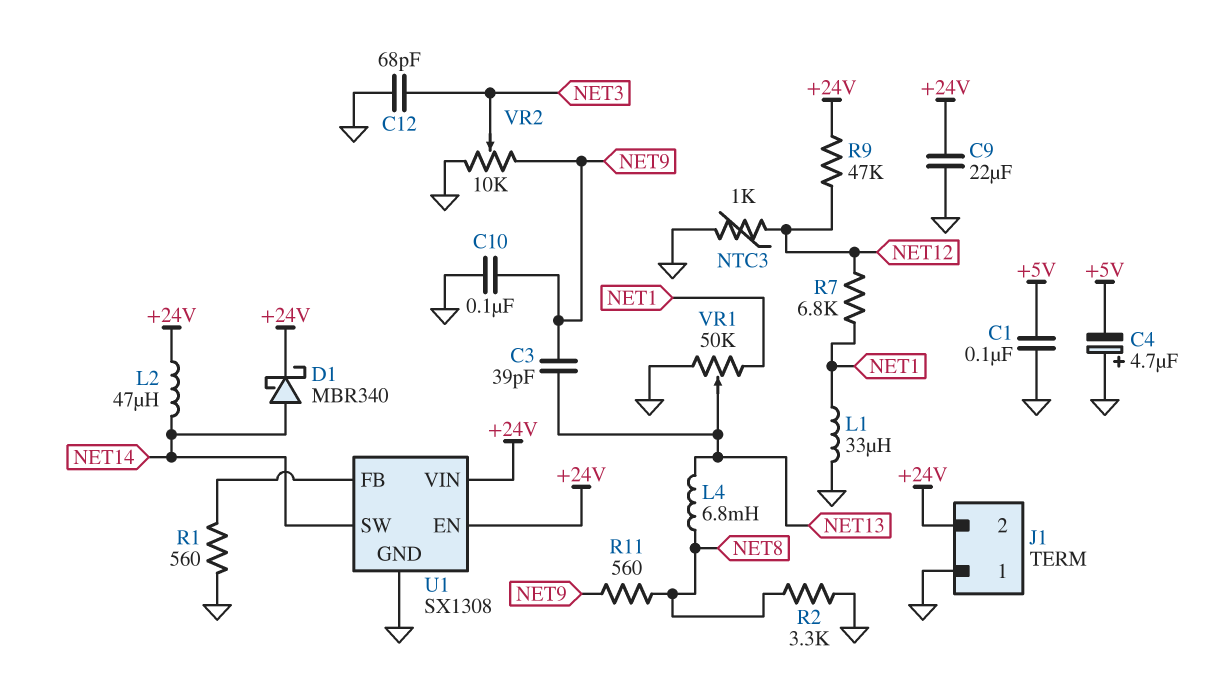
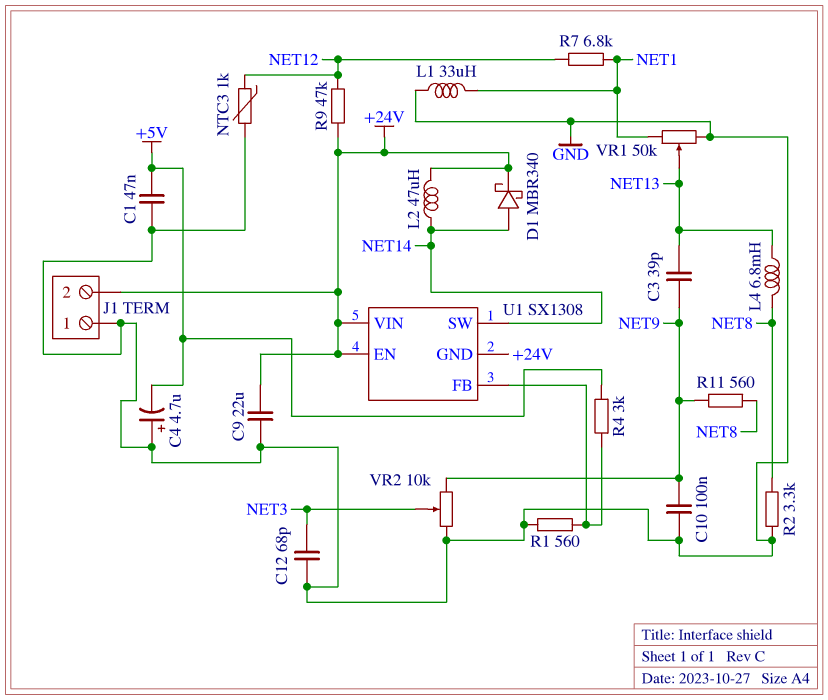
C1: 100nF (+5V, GND) -> 47nF (+5V, GND)
R4: none -> 3k (+5V, U1/FB)
U1 pin GND: GND -> +24V

